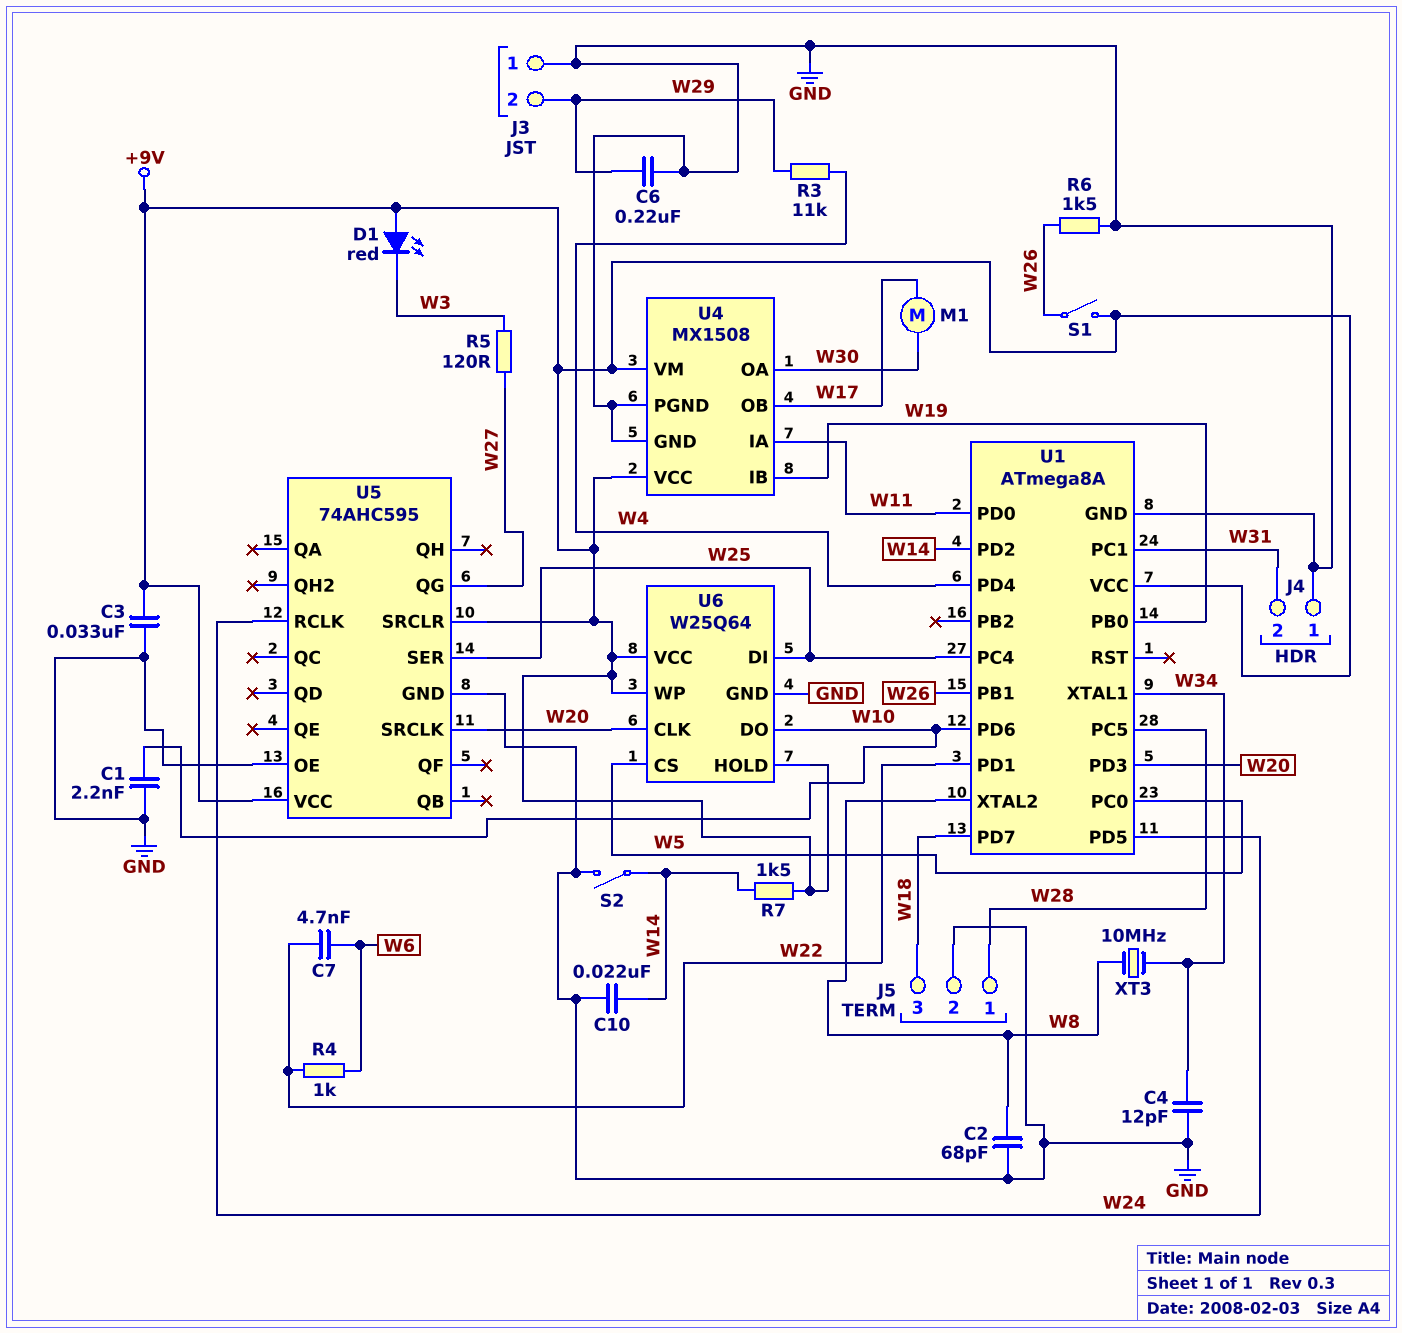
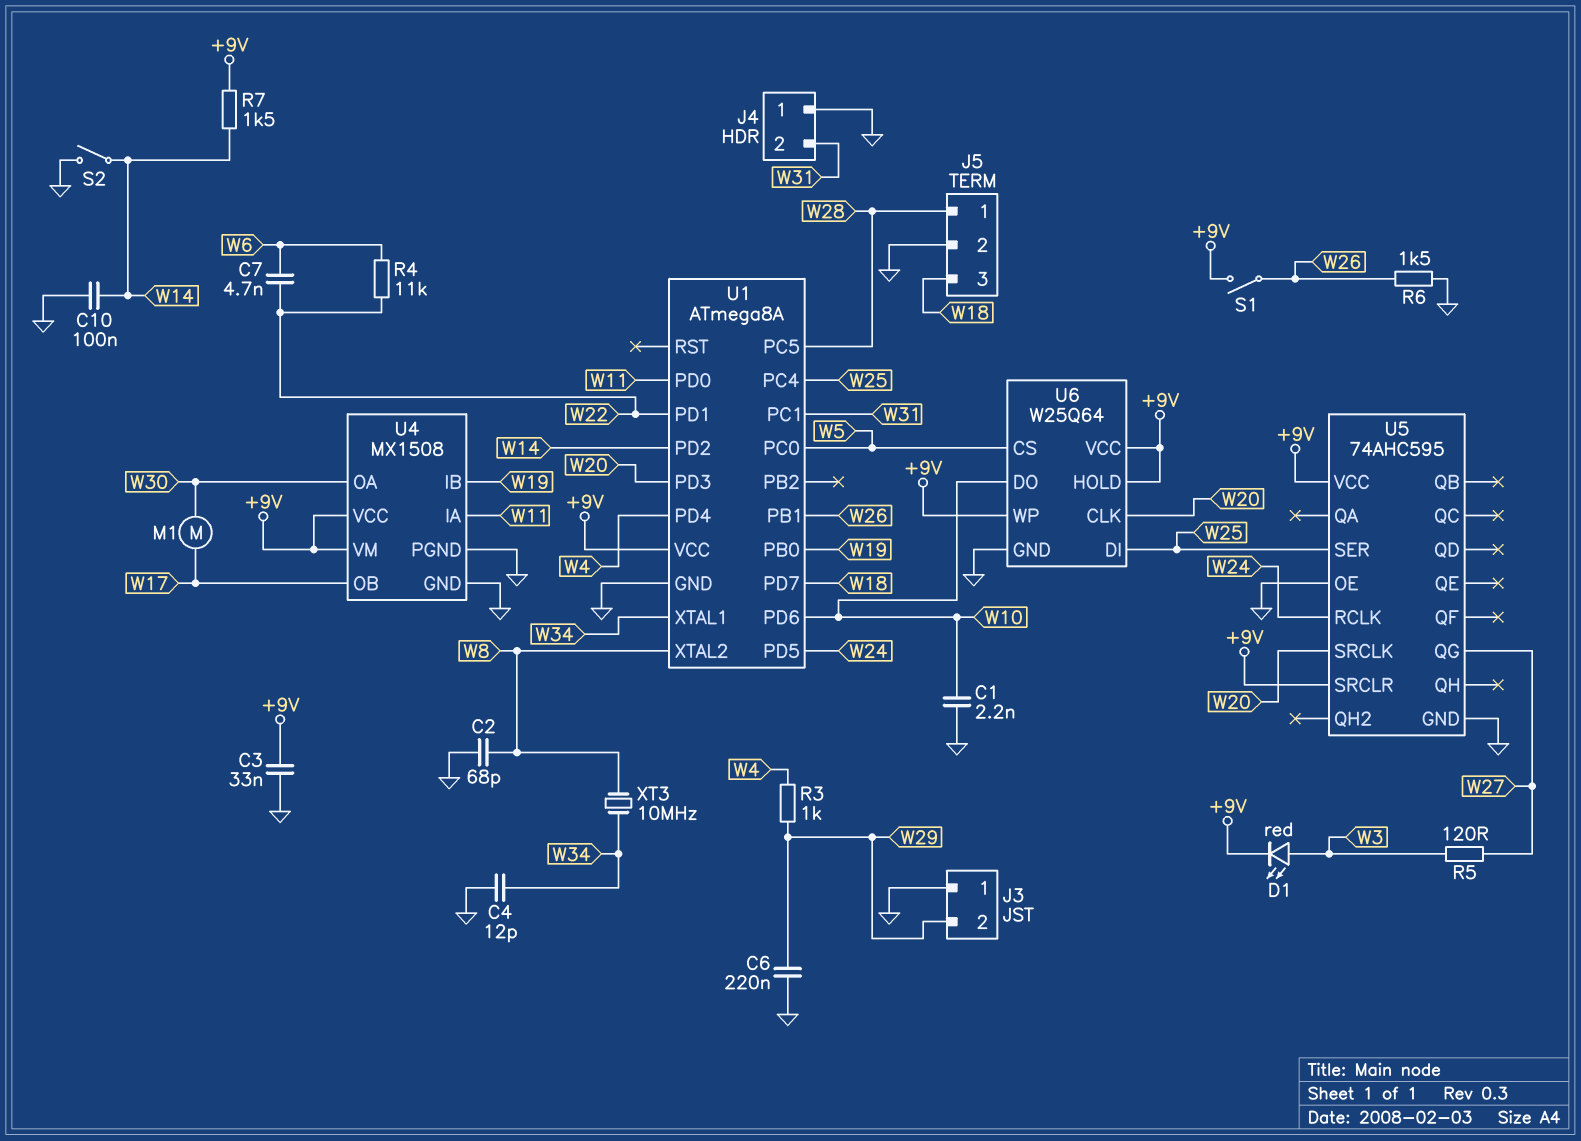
C10: 22nF (GND, W14) -> 100nF (GND, W14)
D1: LED red (A +9V, K W3) -> LED red (A W3, K +9V)
R3: 11k (W4, W29) -> 1k (W4, W29)
R4: 1k (W6, W22) -> 11k (W6, W22)

